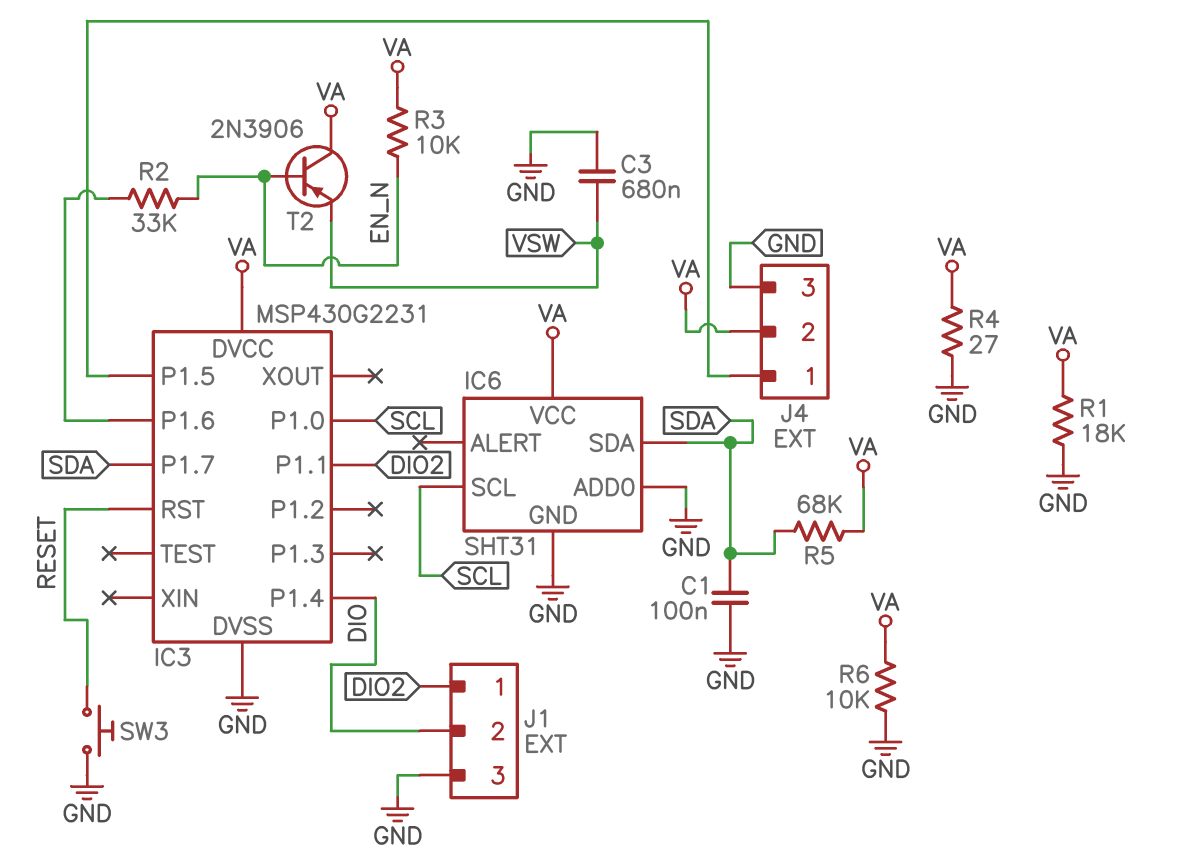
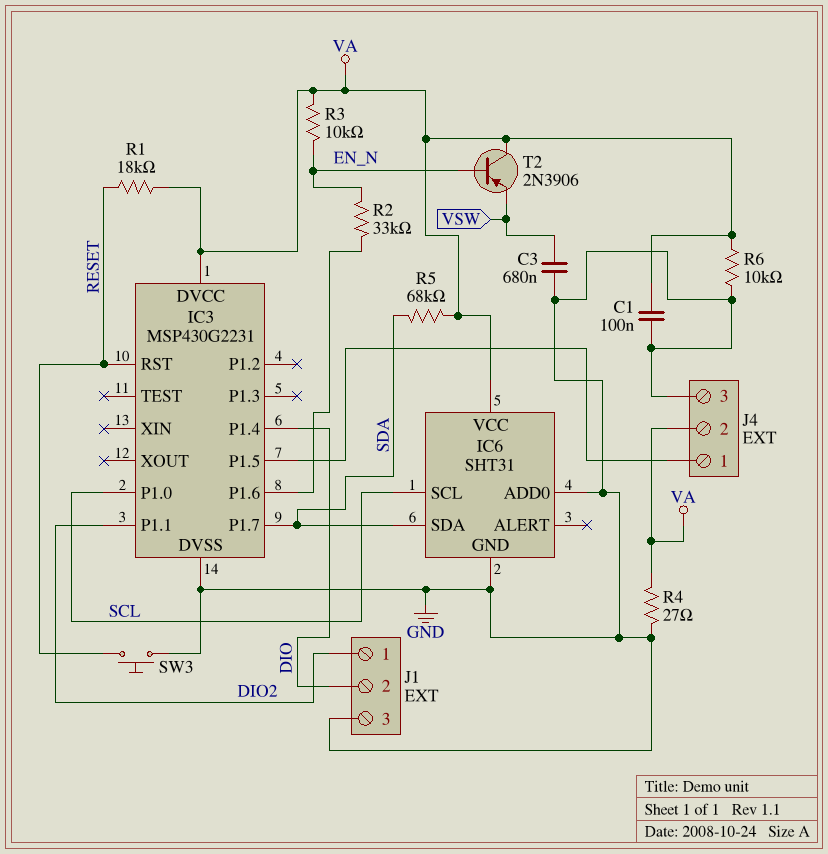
C1: 100nF (GND, SDA) -> 100nF (GND, VA)
R1: 18k (GND, VA) -> 18k (RESET, VA)

